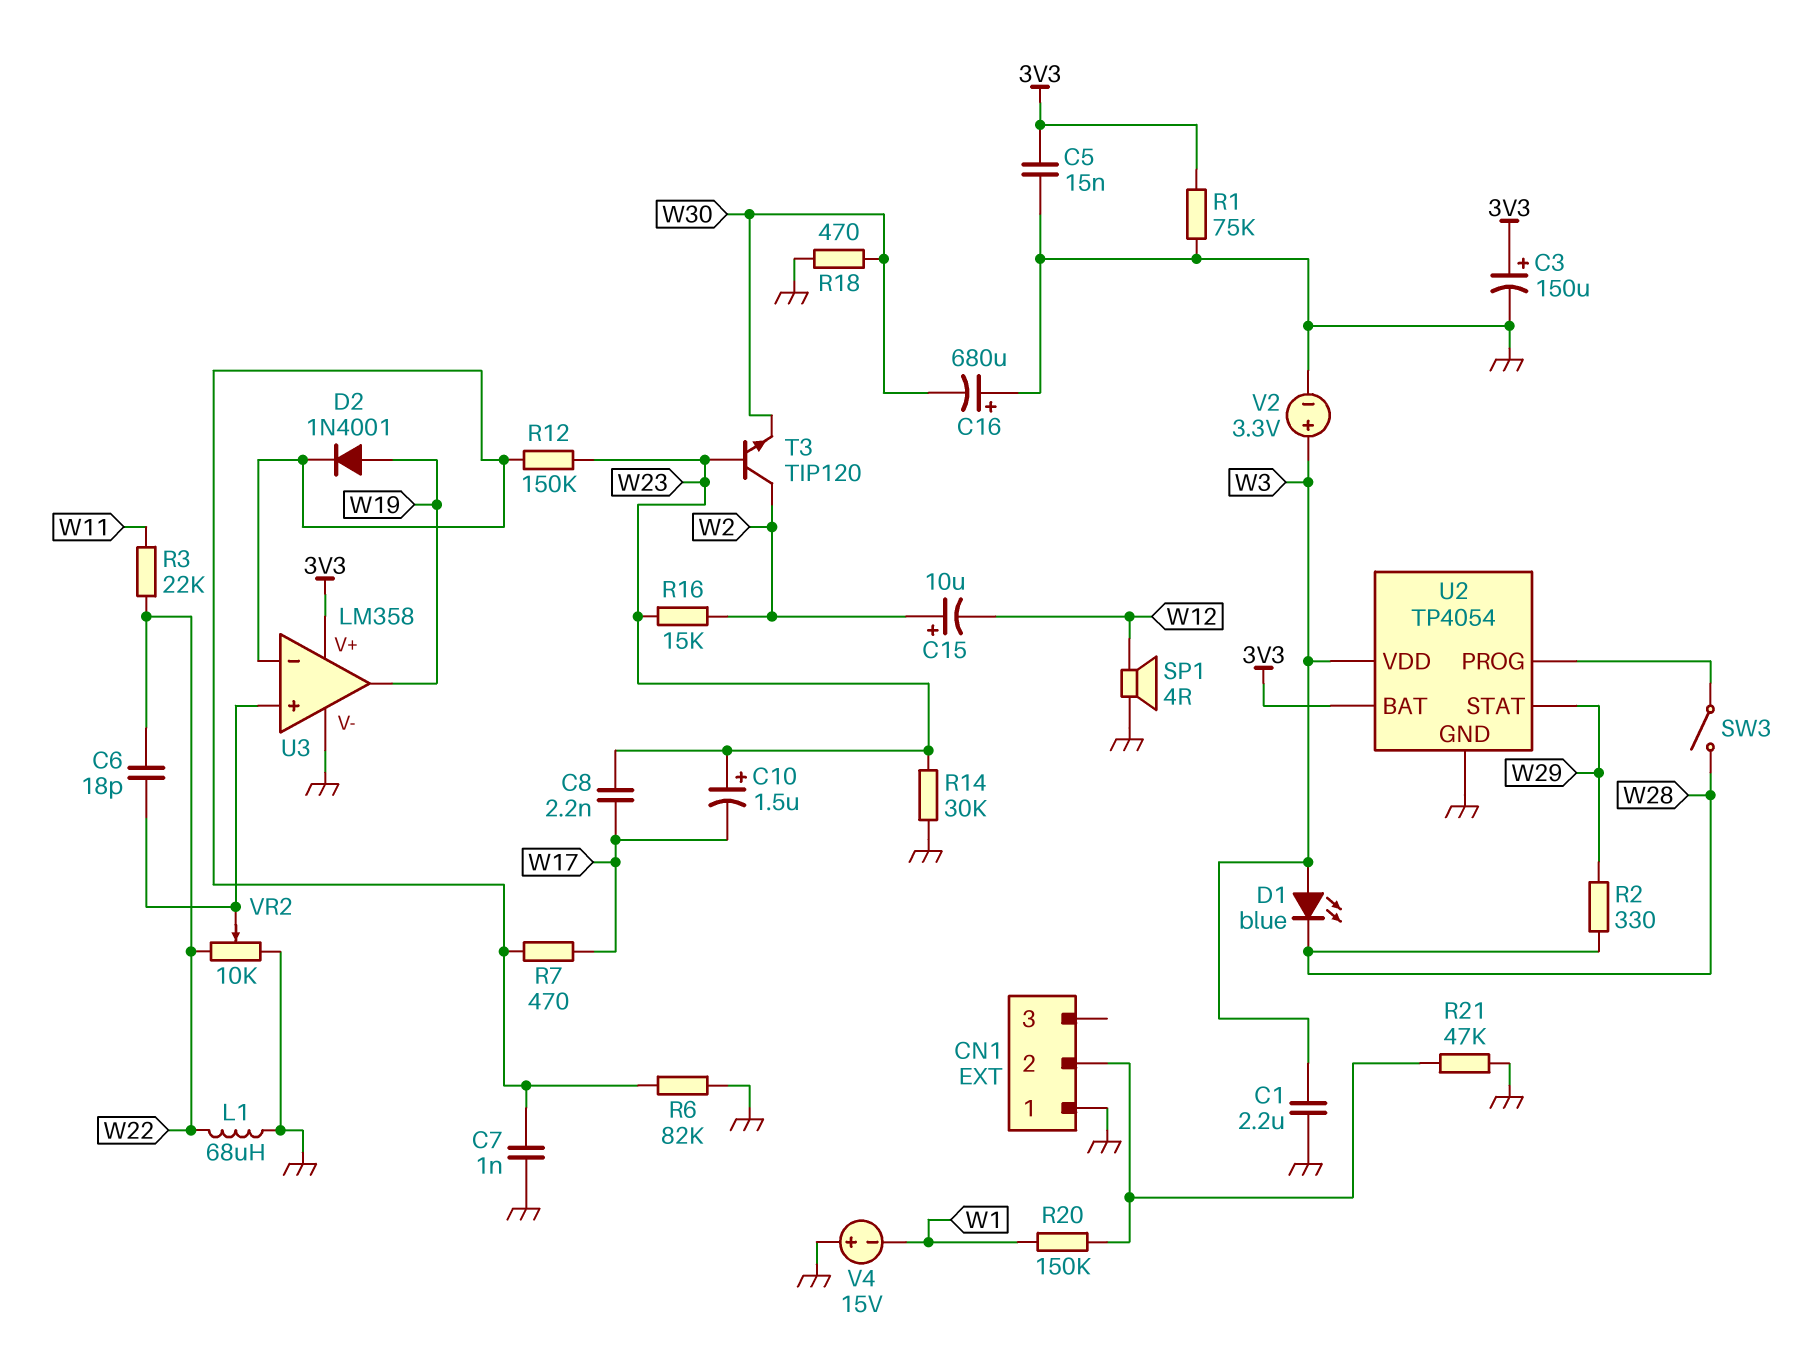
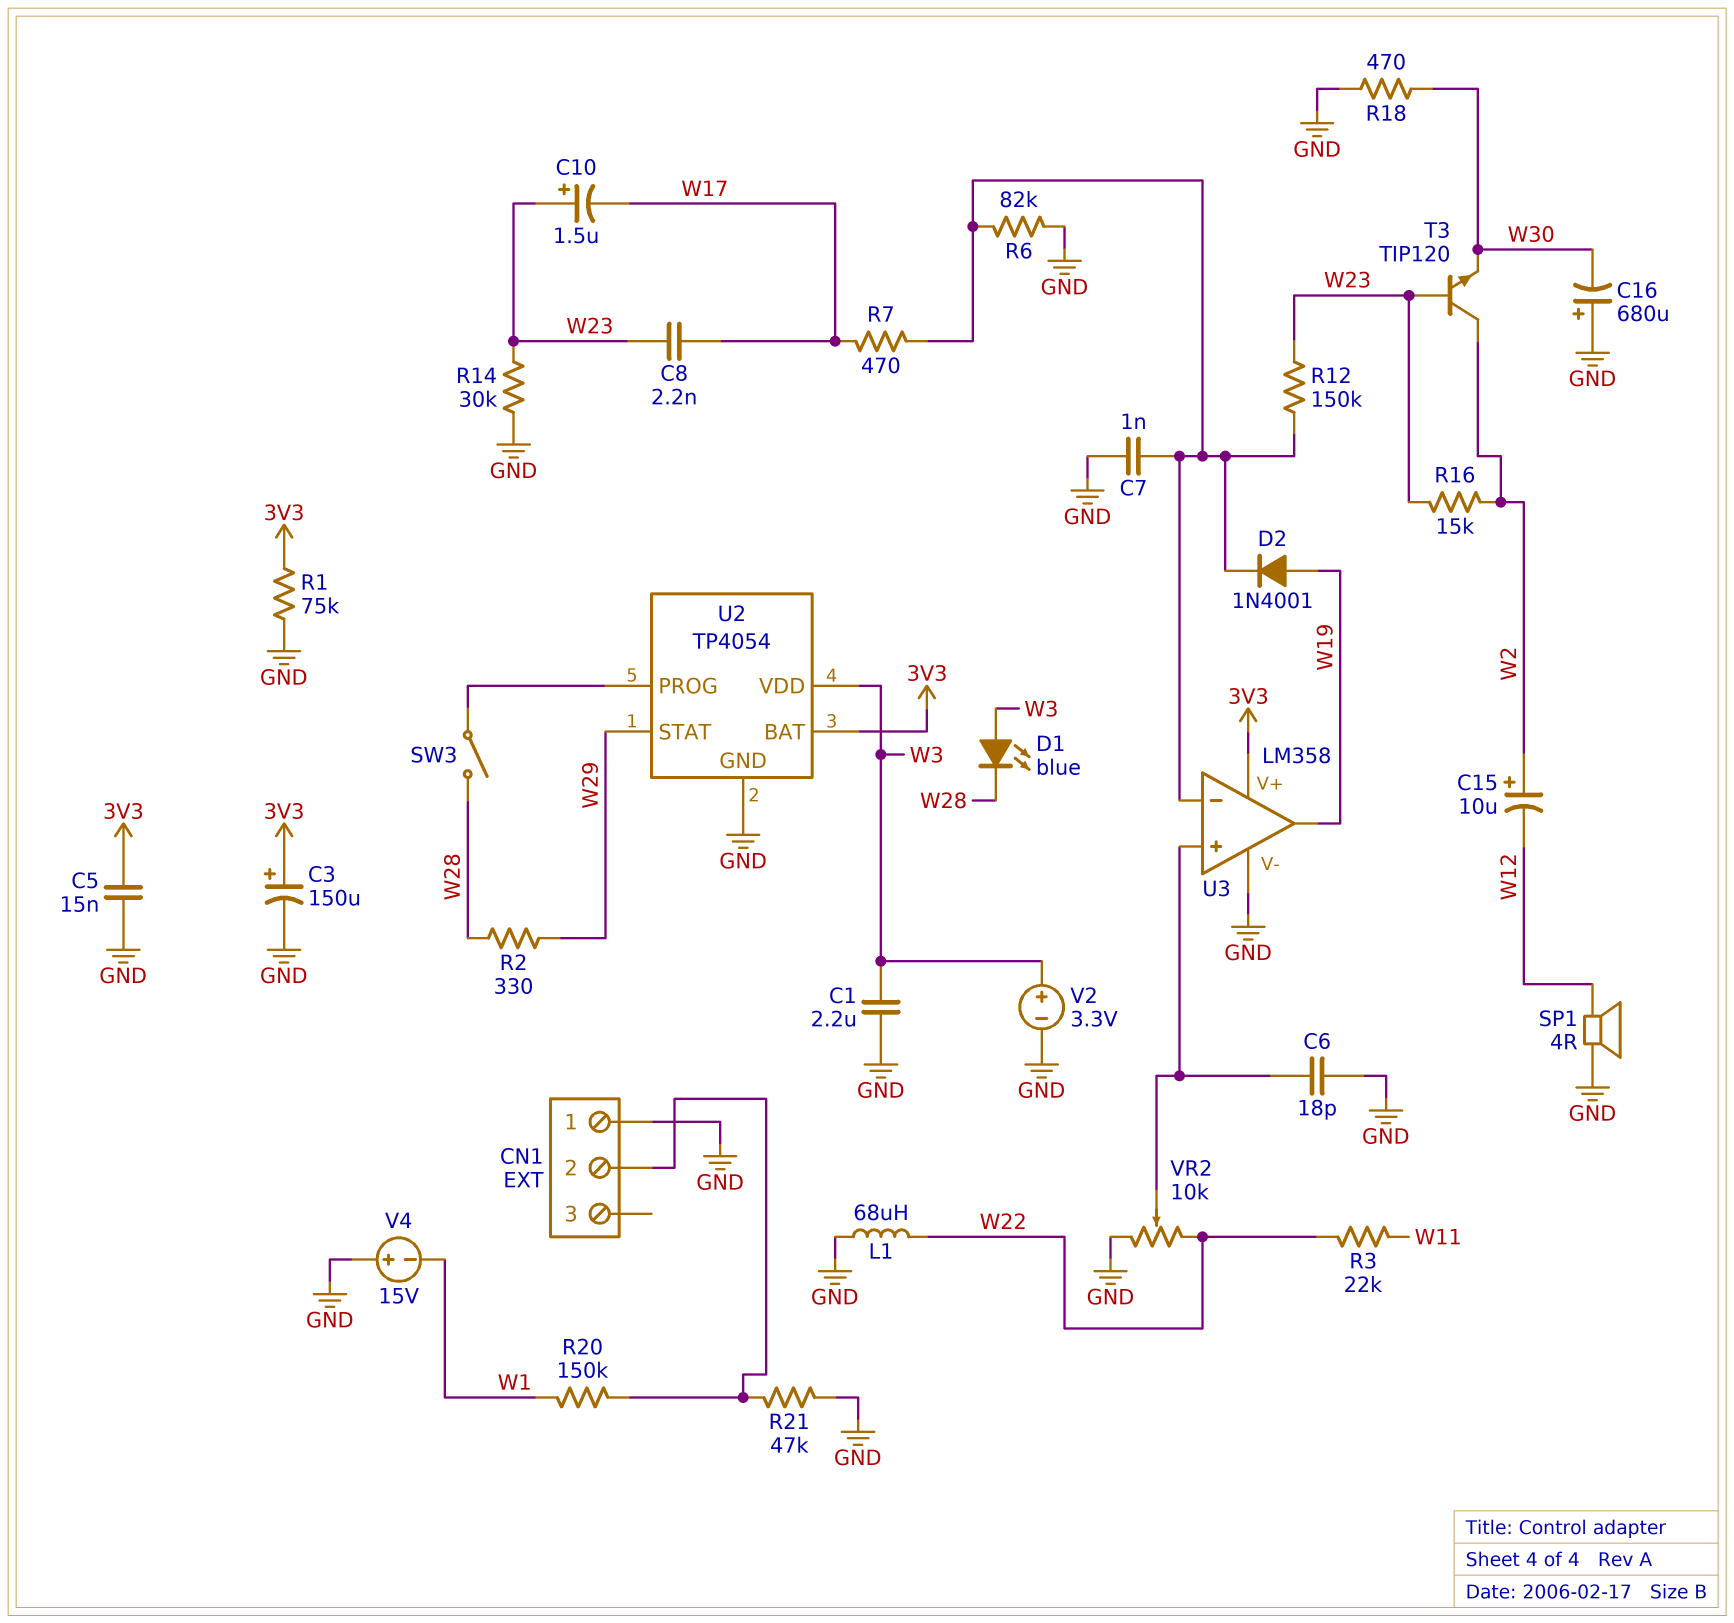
C6: 18pF (U3/in+, W22) -> 18pF (GND, U3/in+)

